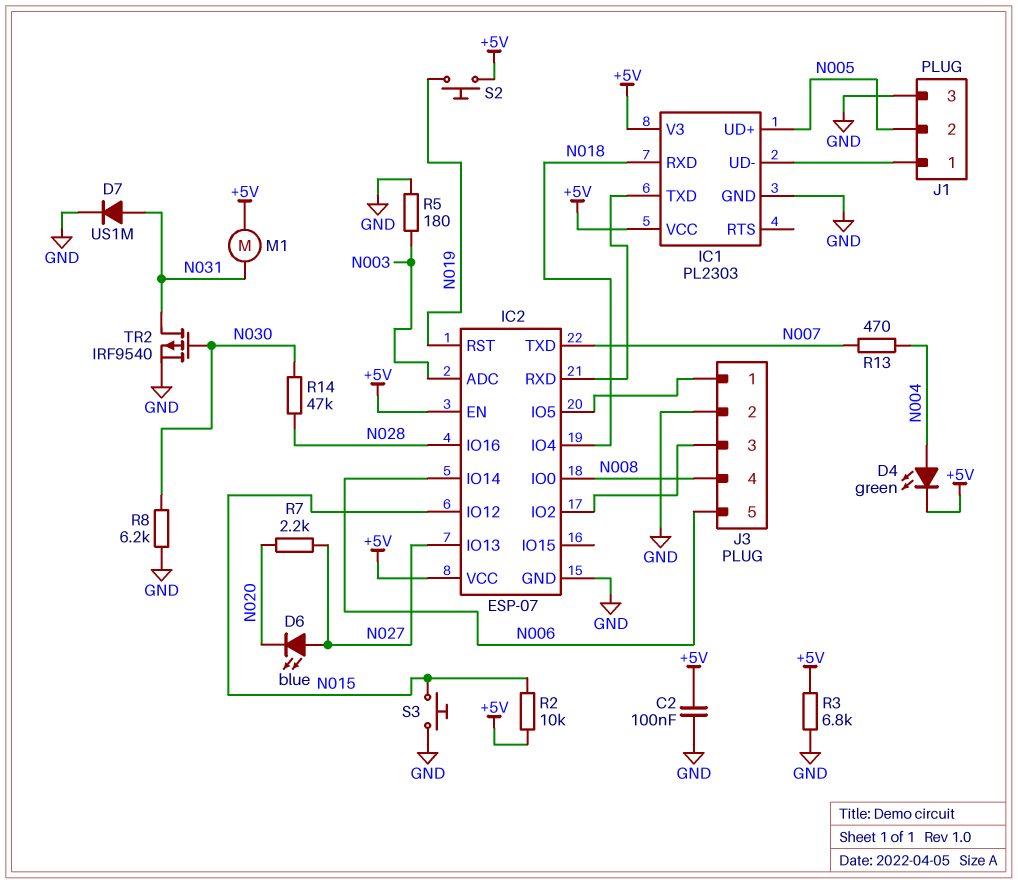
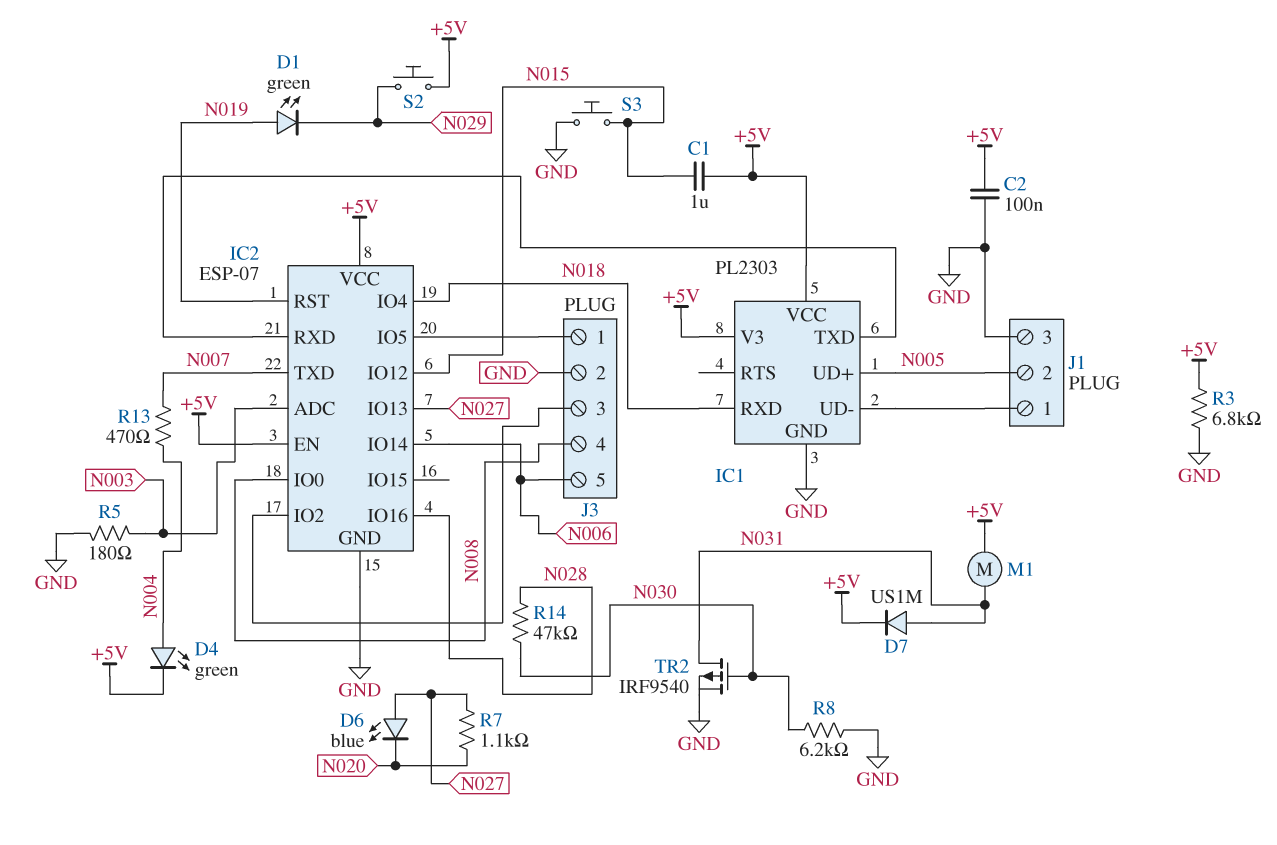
C1: none -> 1uF (+5V, N015)
D1: none -> LED green (A N019, K N029)
D7: diode US1M (A N031, K GND) -> diode US1M (A N031, K +5V)
R2: 10k (+5V, N015) -> none
R7: 2.2k (N020, N027) -> 1.1k (N020, N027)
S2: button (+5V, N019) -> button (+5V, N029)

